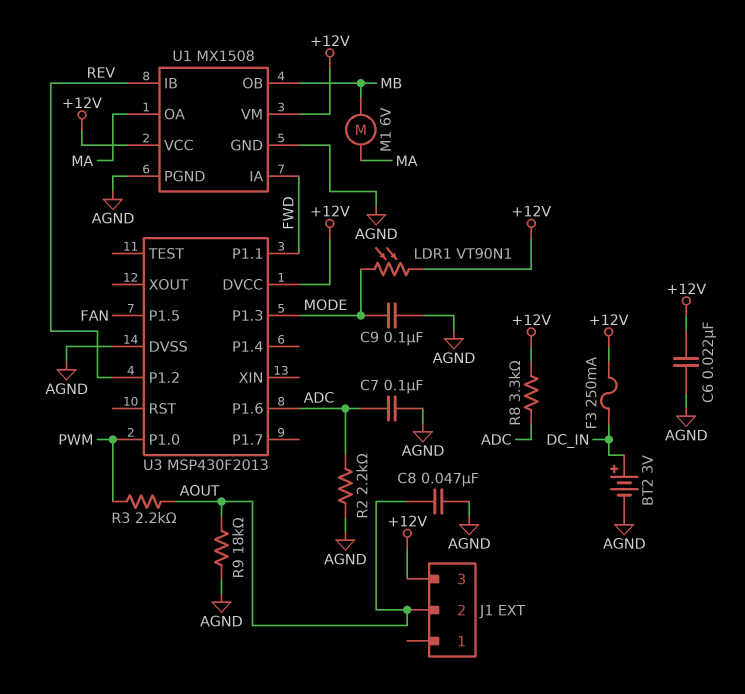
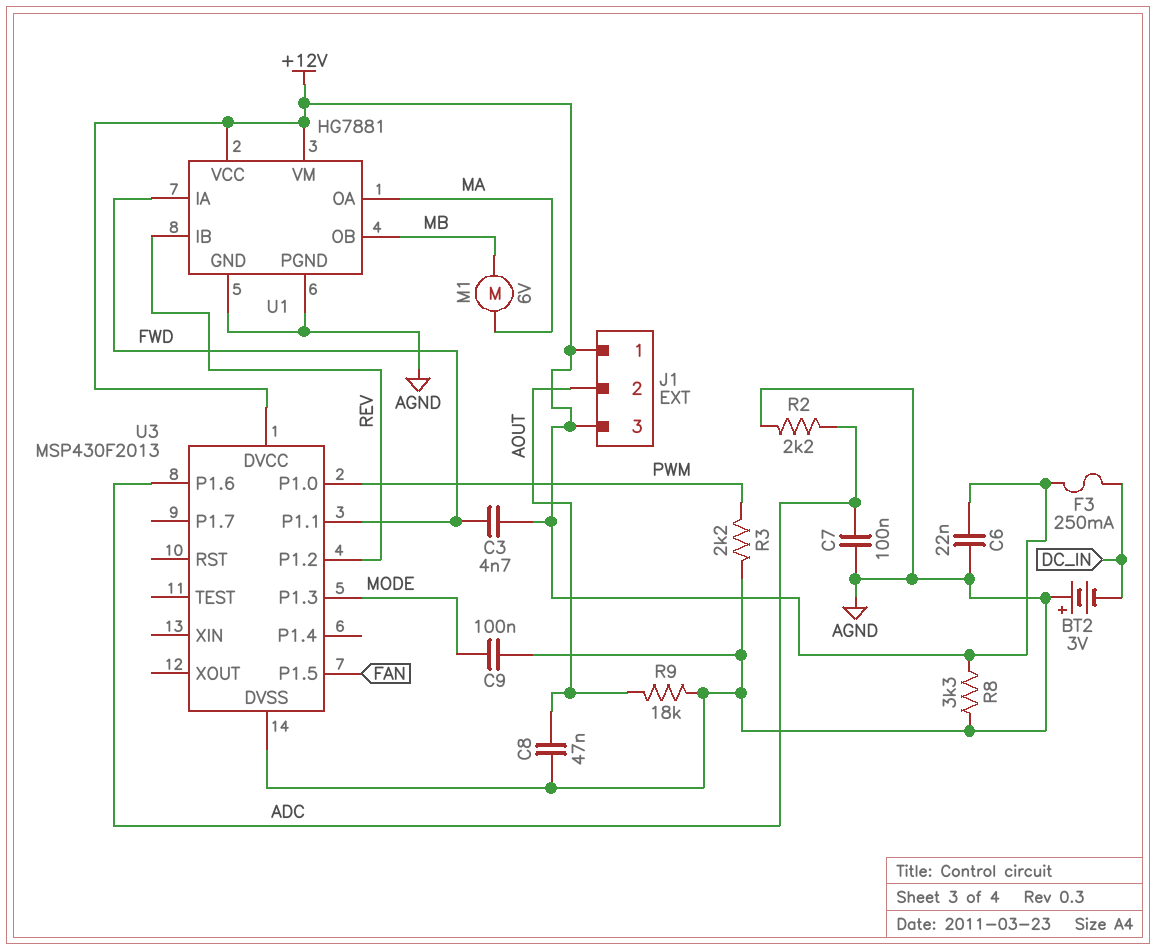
BT2: 3V (plus DC_IN, minus AGND) -> 3V (plus AGND, minus DC_IN)
C3: none -> 4.7nF (+12V, FWD)
J1 pin 1: none -> +12V
LDR1: VT90N1 (+12V, MODE) -> none
R3: 2.2k (AOUT, PWM) -> 2.2k (AGND, PWM)
R8: 3.3k (+12V, ADC) -> 3.3k (+12V, AGND)
U1: MX1508 -> HG7881

